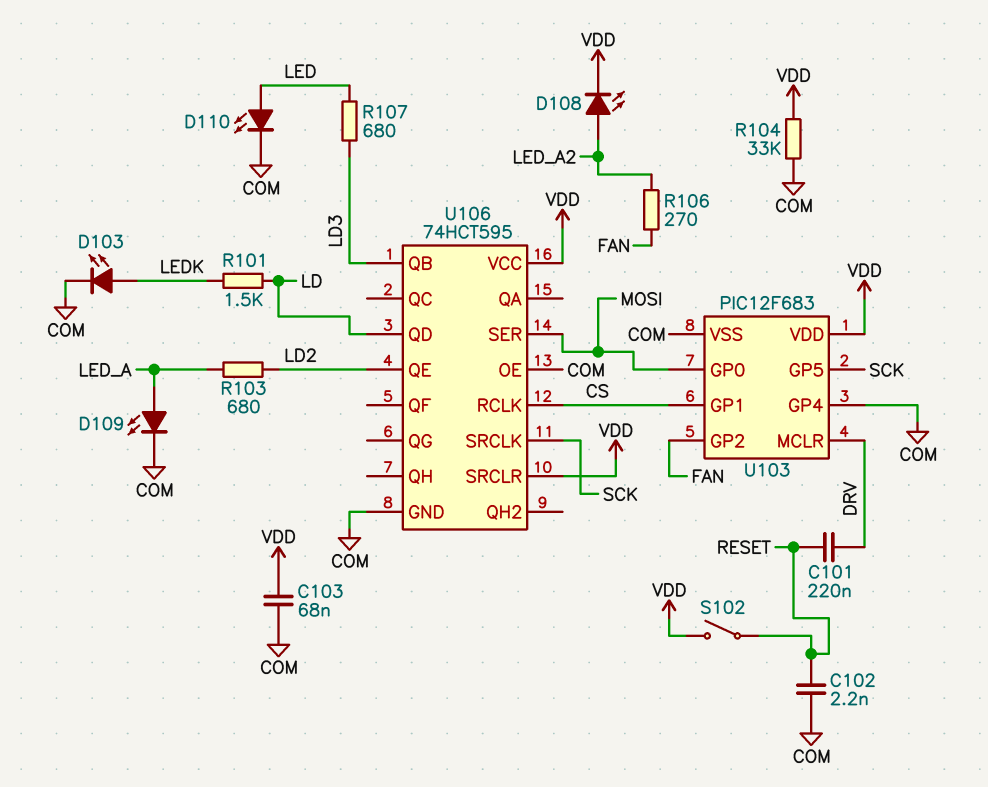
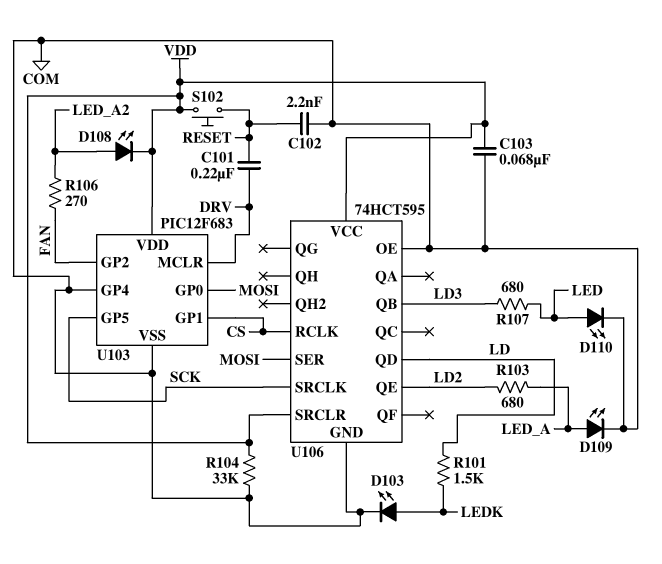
S102: switch (RESET, VDD) -> button (RESET, VDD)

